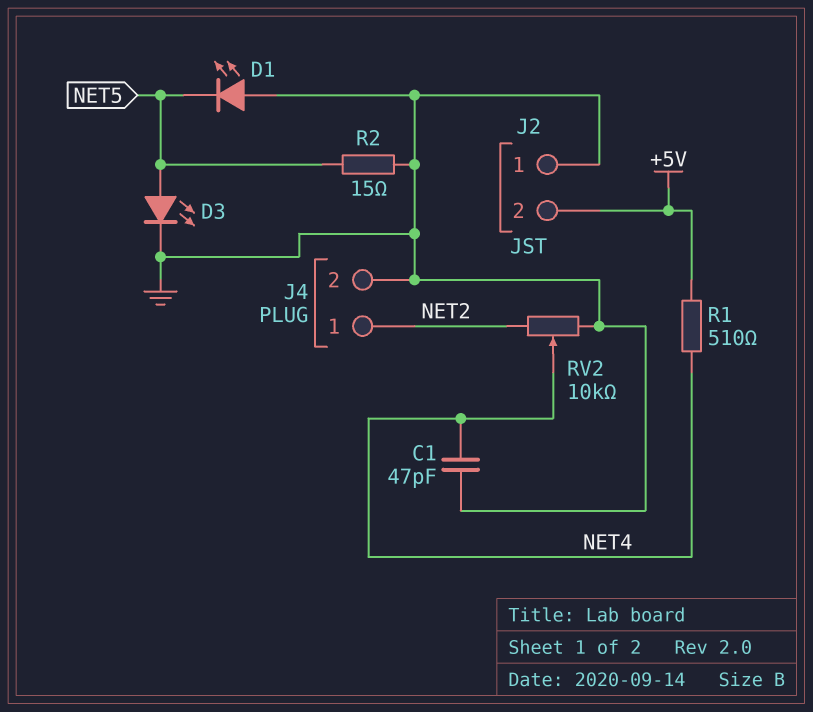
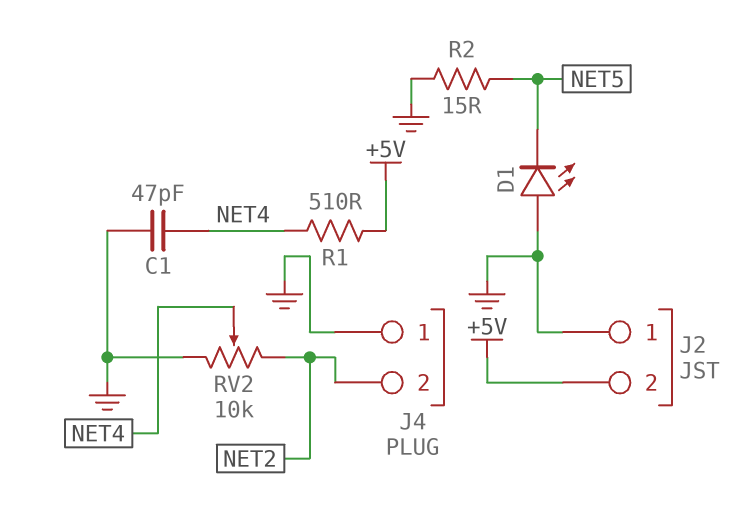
D3: LED (A NET5, K GND) -> none
J4 pin 1: NET2 -> GND
J4 pin 2: GND -> NET2

